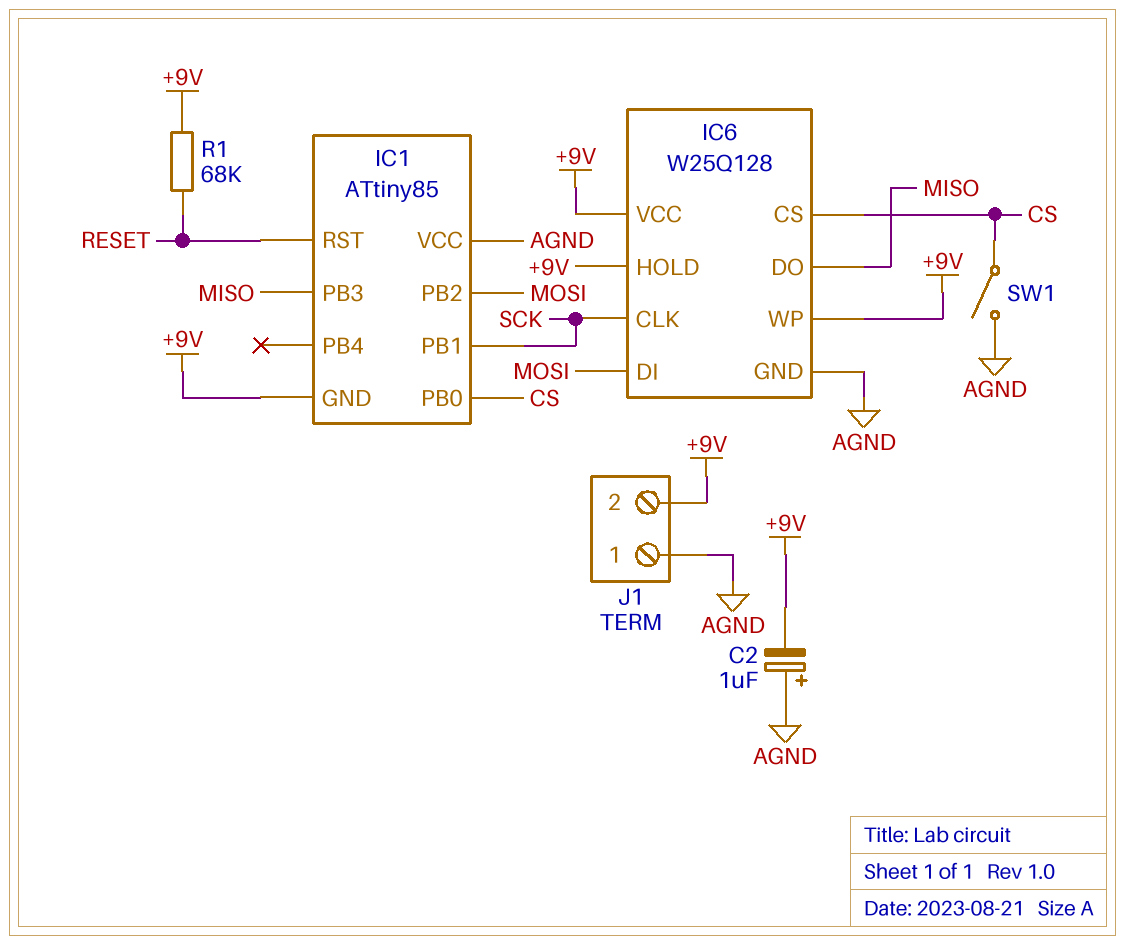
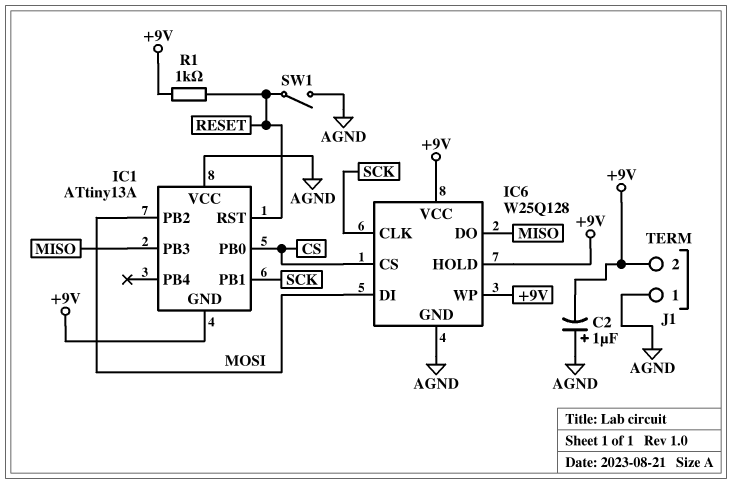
IC1: ATtiny85 -> ATtiny13A
R1: 68k (+9V, RESET) -> 1k (+9V, RESET)
SW1: switch (AGND, CS) -> switch (AGND, RESET)

